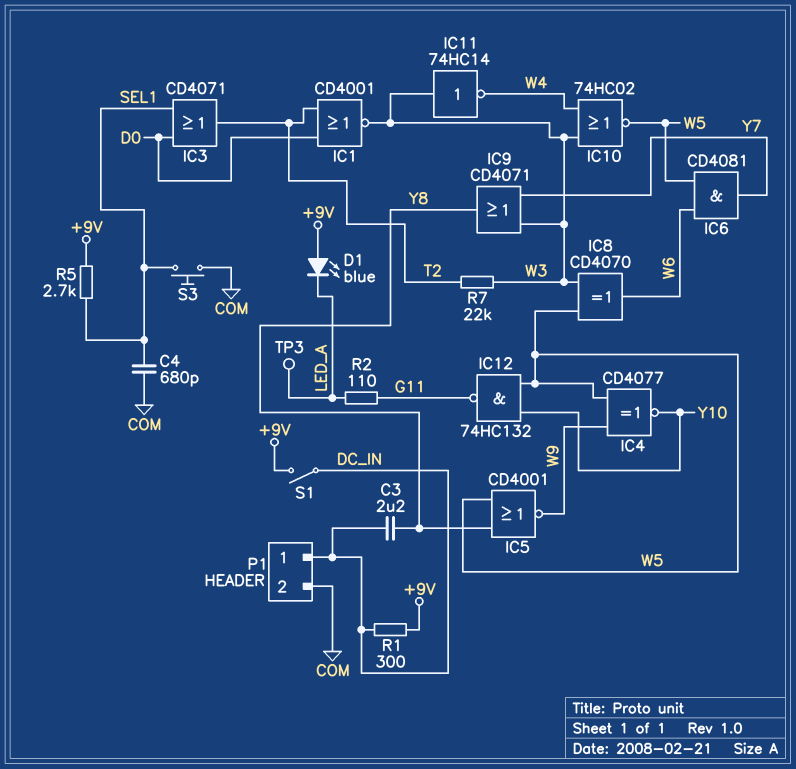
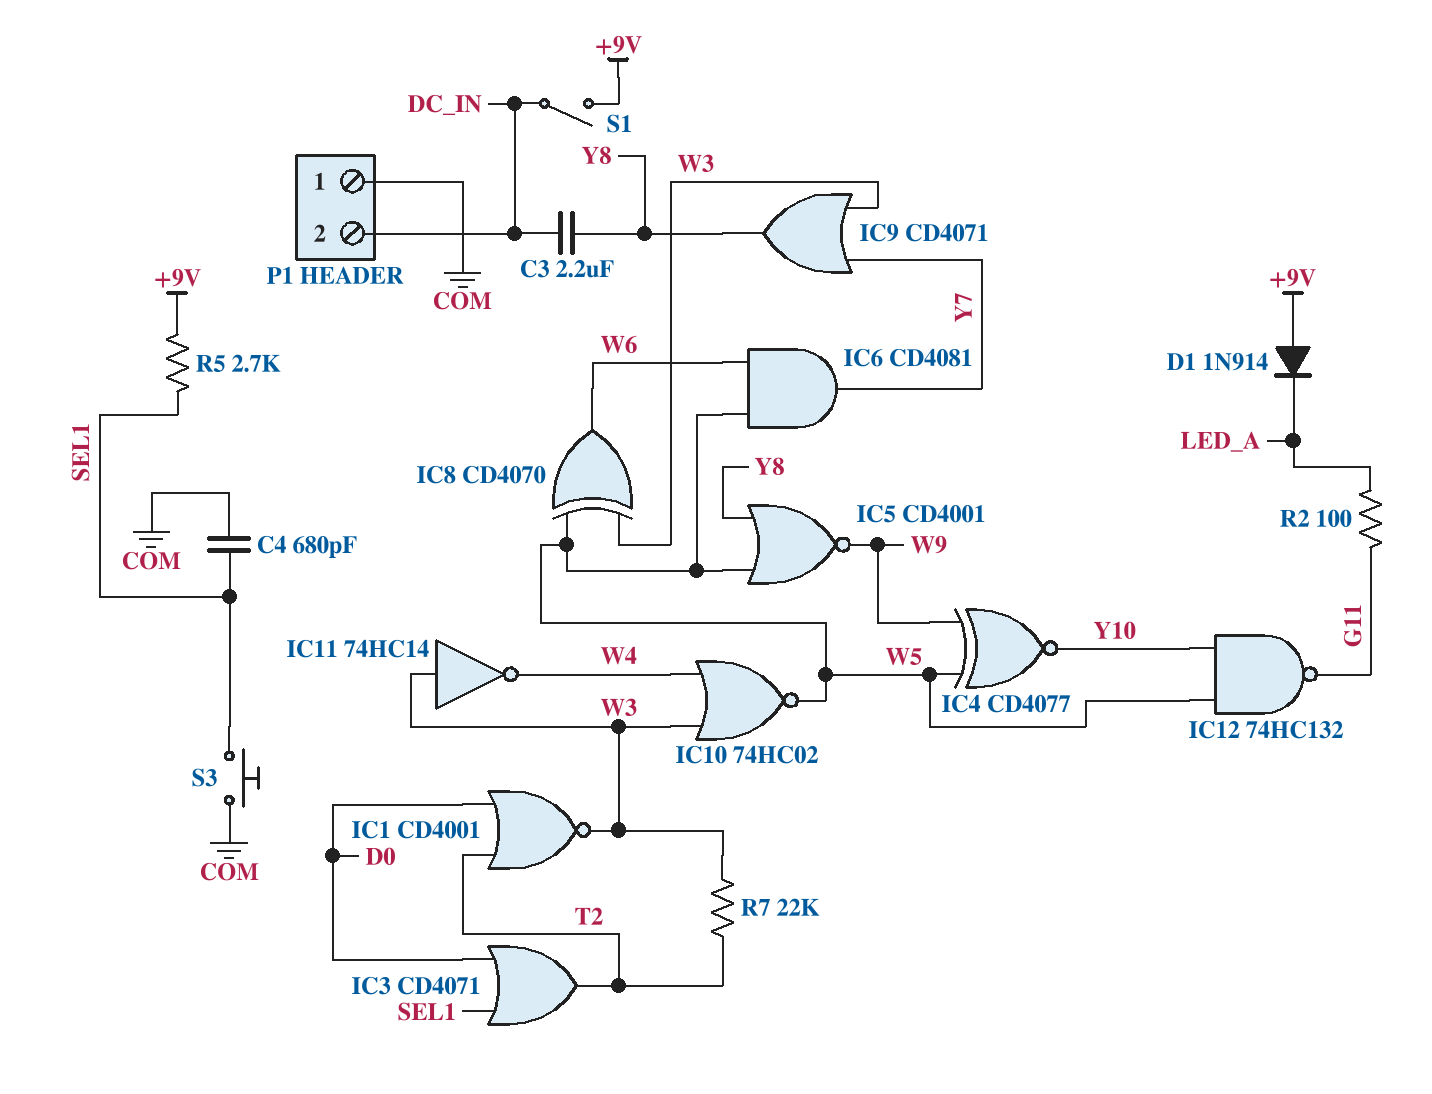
D1: LED blue (A +9V, K LED_A) -> diode 1N914 (A +9V, K LED_A)
P1 pin 1: DC_IN -> COM
P1 pin 2: COM -> DC_IN
R1: 300 (+9V, DC_IN) -> none
R2: 110 (G11, LED_A) -> 100 (G11, LED_A)
TP3: test point (LED_A) -> none

